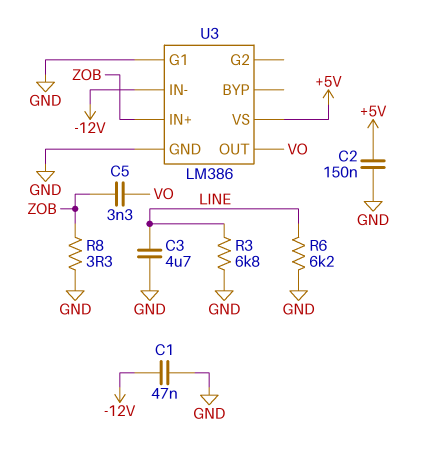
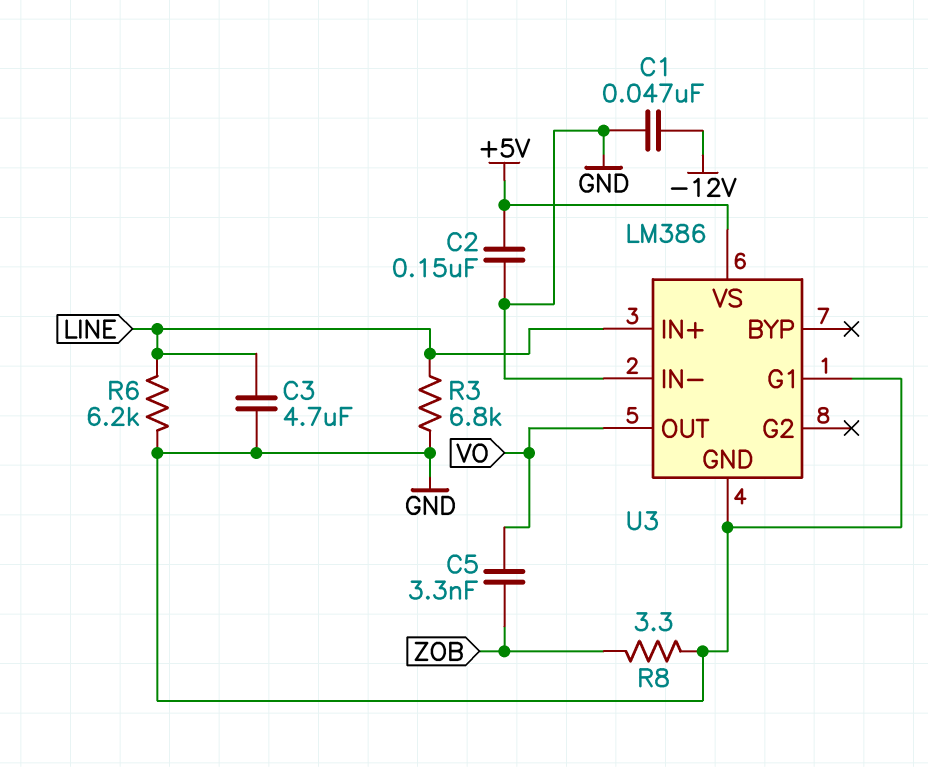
U3 pin IN+: ZOB -> LINE
U3 pin IN-: -12V -> GND

